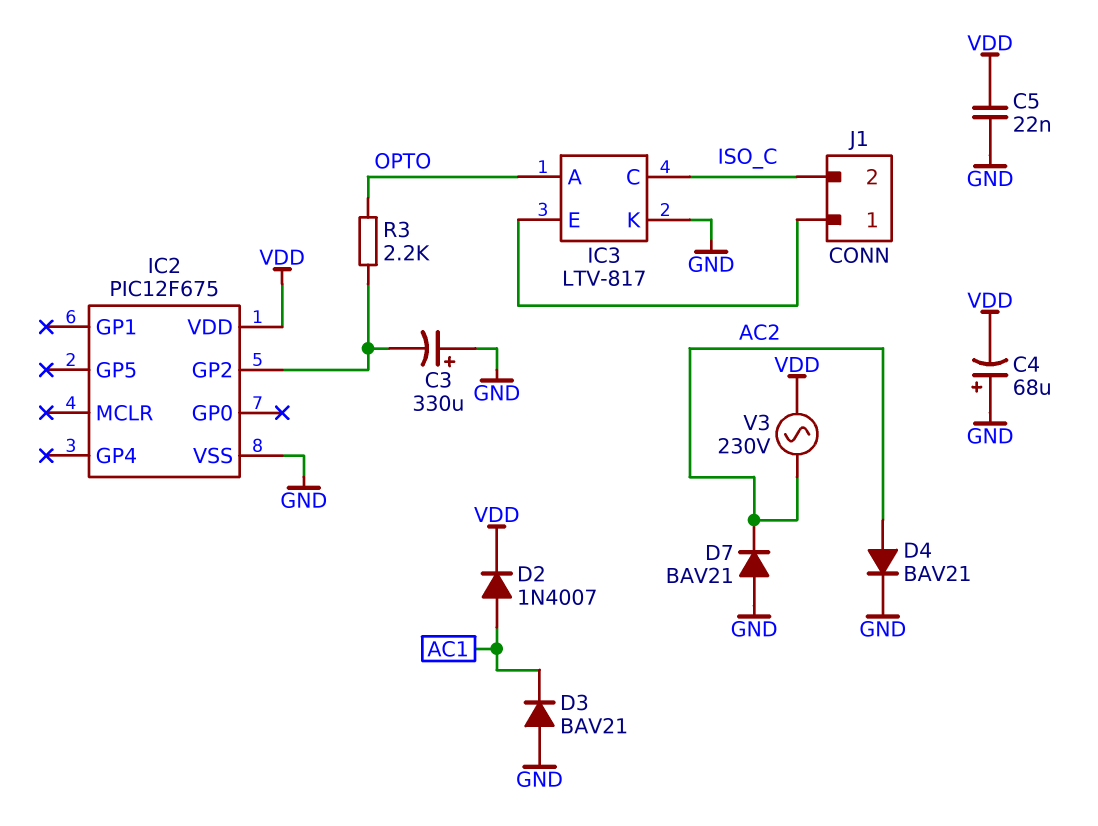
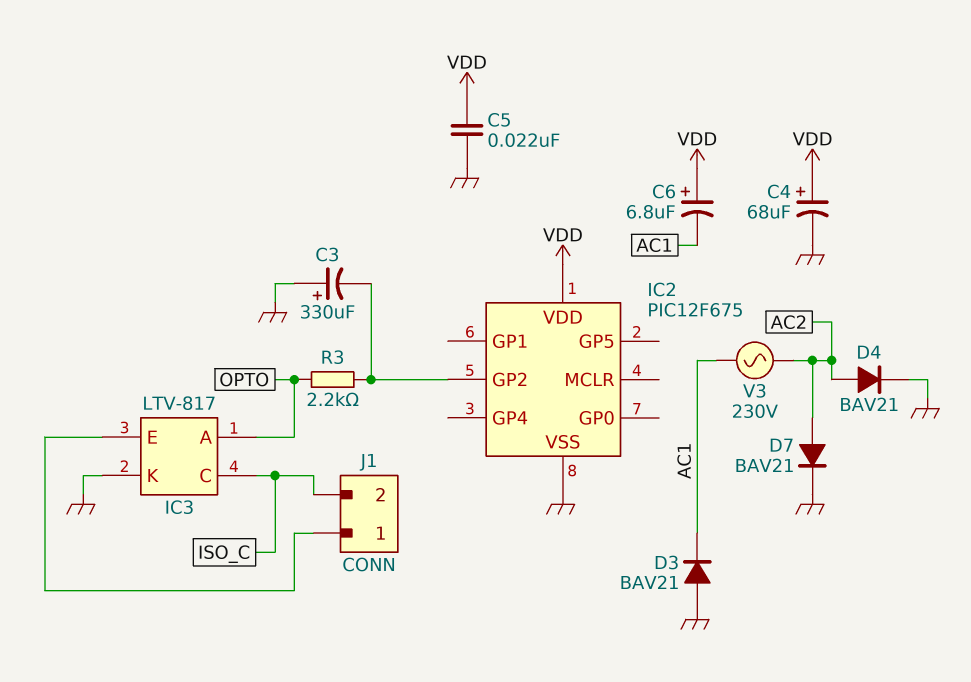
C4: 68uF (plus GND, minus VDD) -> 68uF (plus VDD, minus GND)
C6: none -> 6.8uF (plus VDD, minus AC1)
D2: diode 1N4007 (A AC1, K VDD) -> none
D7: diode BAV21 (A GND, K AC2) -> diode BAV21 (A AC2, K GND)
V3: AC 230V (AC2, VDD) -> AC 230V (AC1, AC2)

